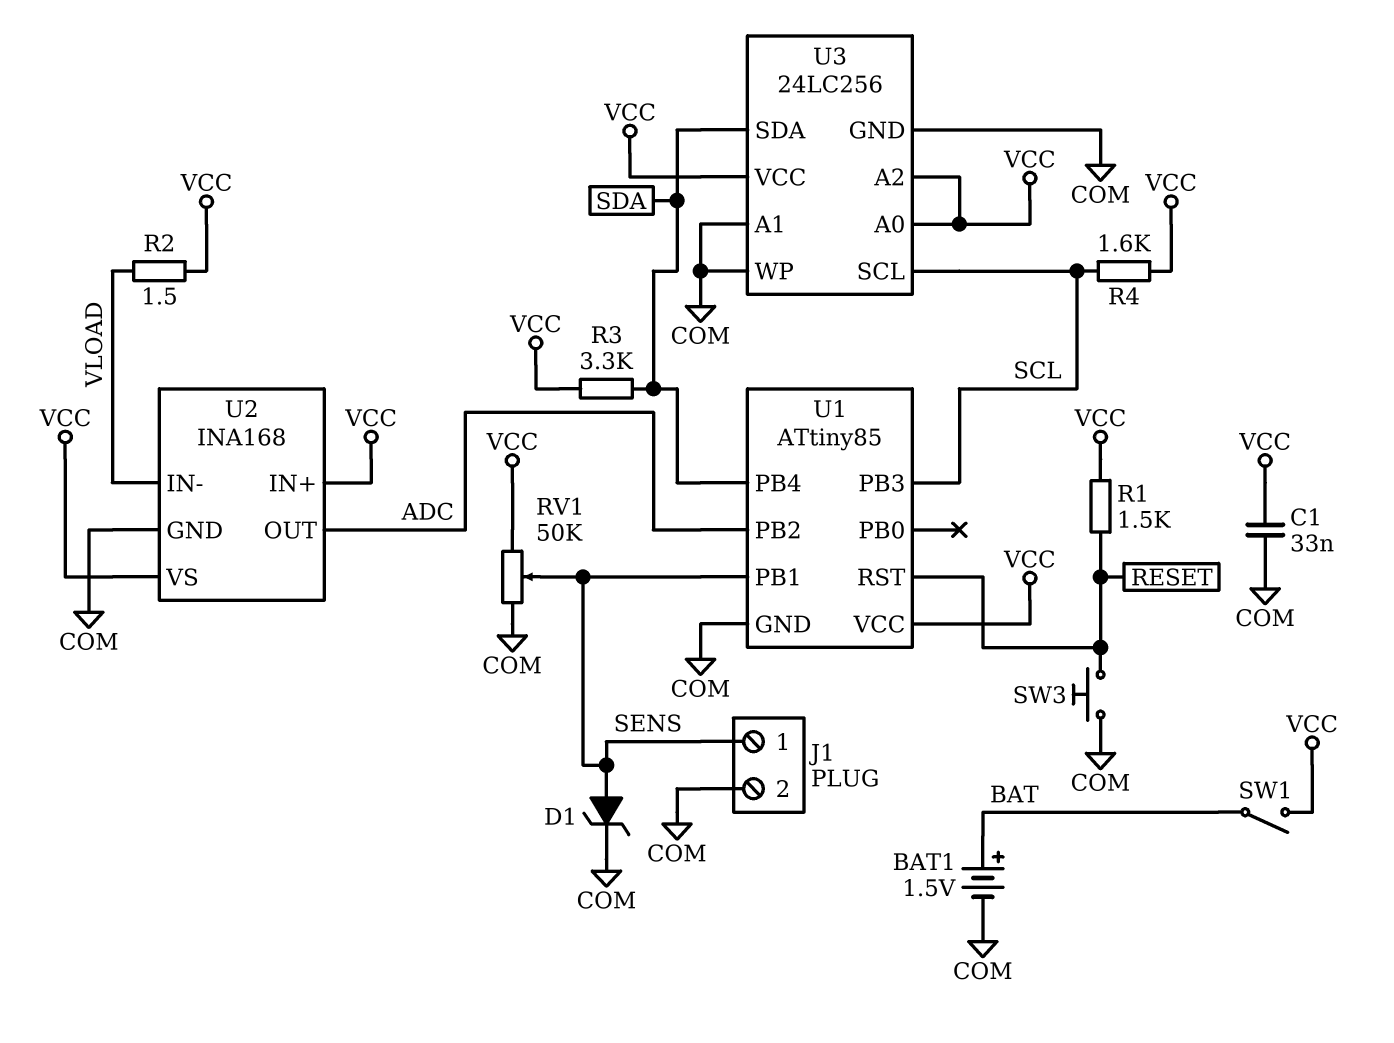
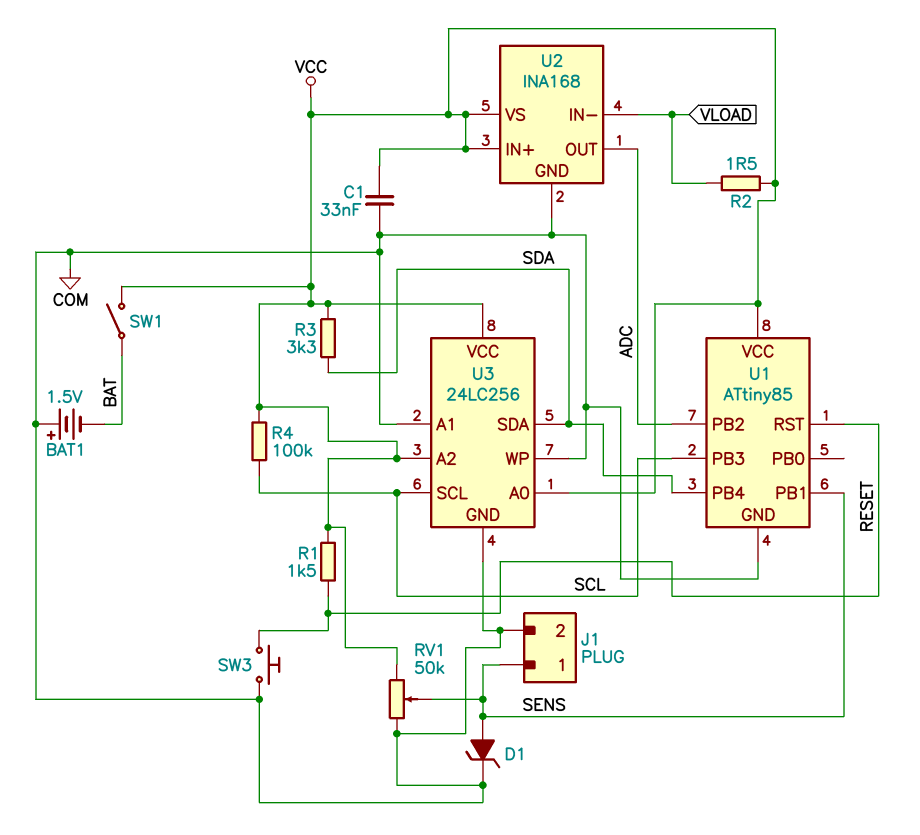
BAT1: 1.5V (plus BAT, minus COM) -> 1.5V (plus COM, minus BAT)
R4: 1.6k (SCL, VCC) -> 100k (SCL, VCC)

